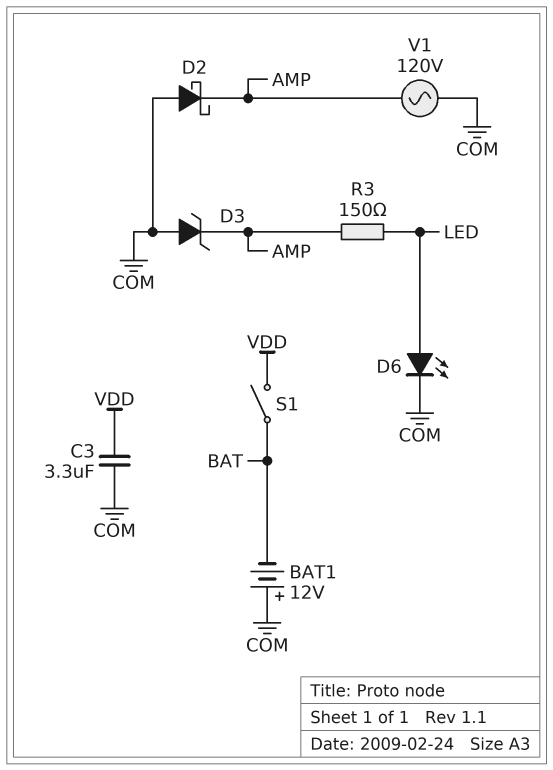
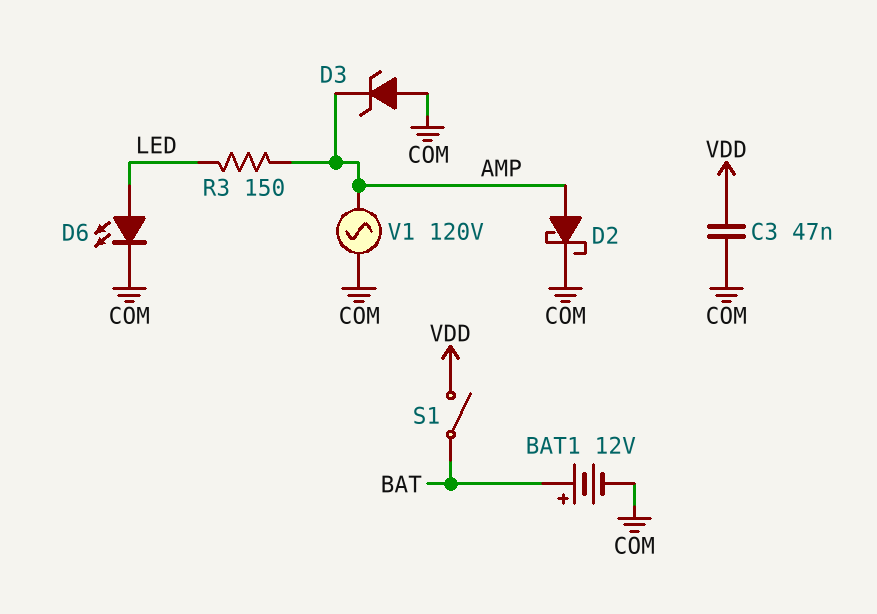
BAT1: 12V (plus COM, minus BAT) -> 12V (plus BAT, minus COM)
C3: 3.3uF (COM, VDD) -> 47nF (COM, VDD)
D2: schottky (A COM, K AMP) -> schottky (A AMP, K COM)

